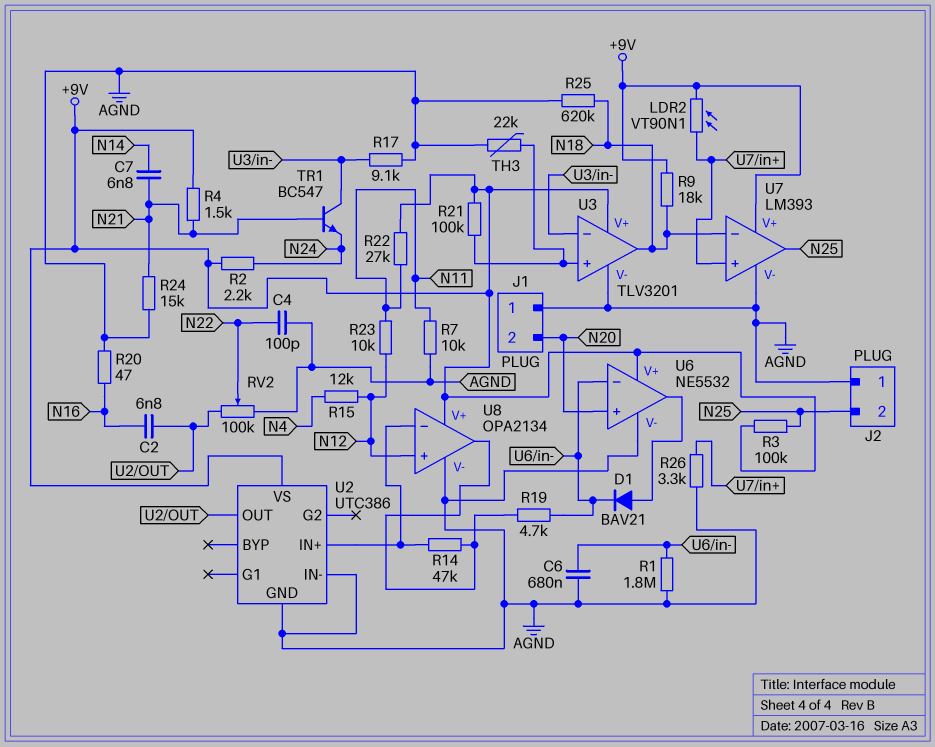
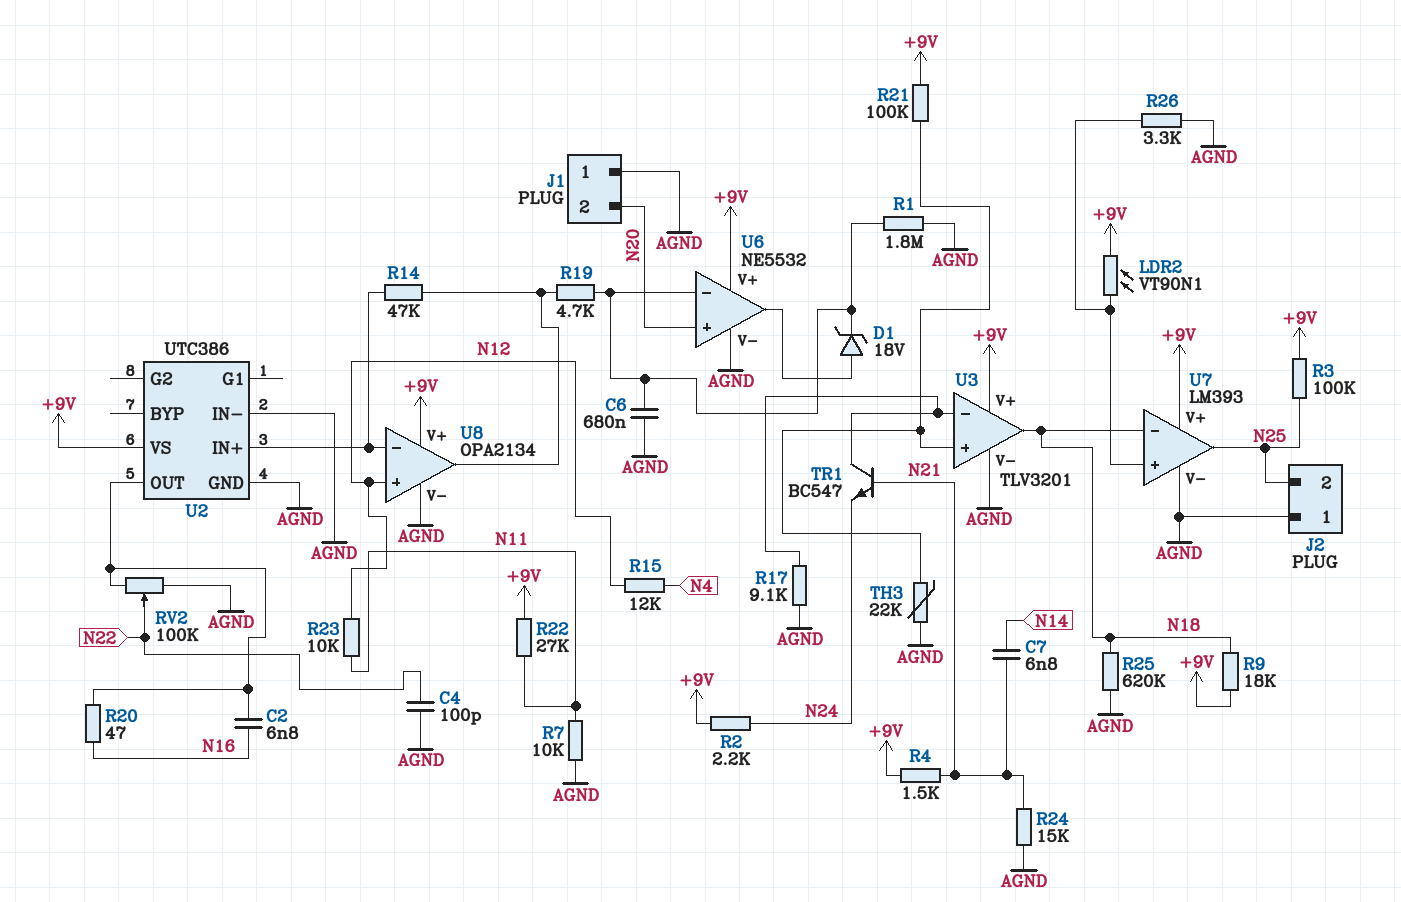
D1: diode BAV21 (A U6/out, K U6/in-) -> zener 18V (A U6/out, K U6/in-)
R20: 47 (AGND, N16) -> 47 (N16, U2/OUT)

